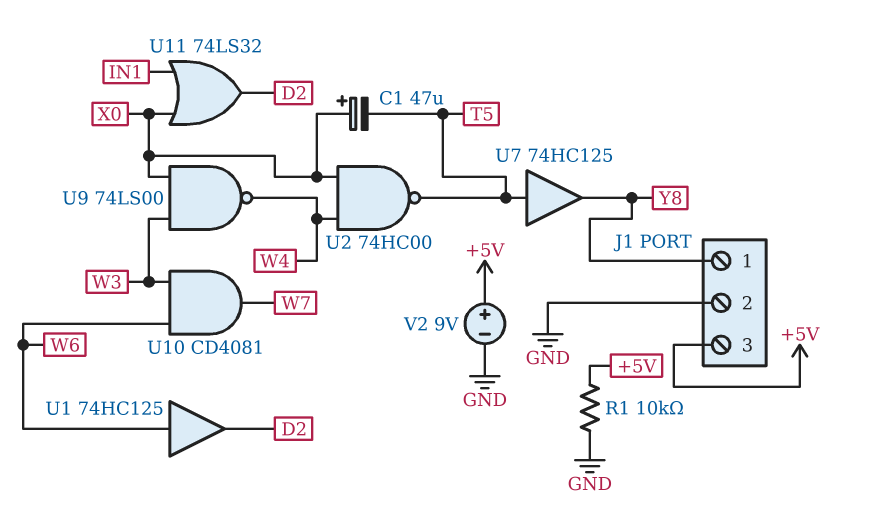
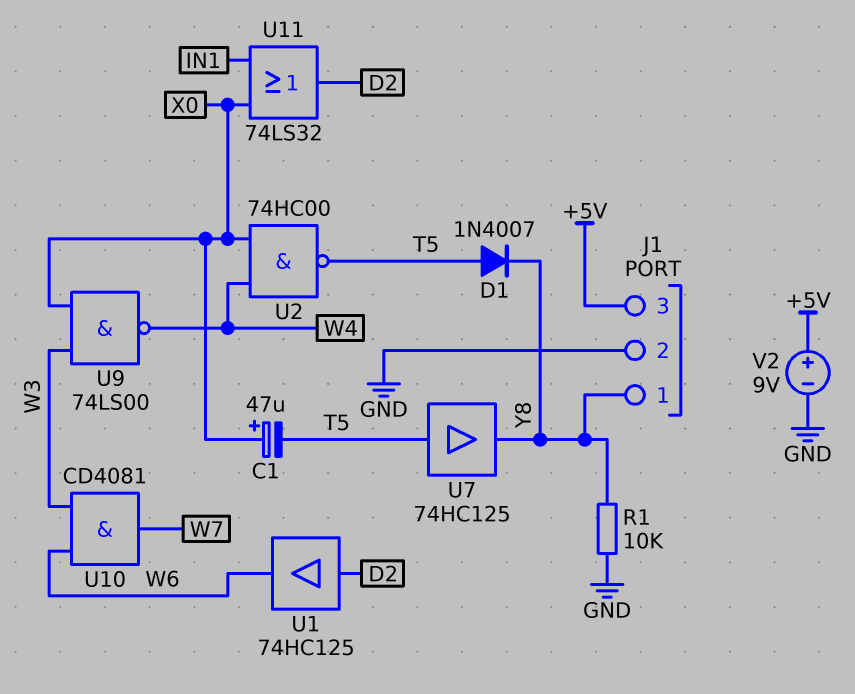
D1: none -> diode 1N4007 (A T5, K Y8)
R1: 10k (+5V, GND) -> 10k (GND, Y8)
U1: buffer 74HC125 (in W6, out D2) -> buffer 74HC125 (in D2, out W6)

